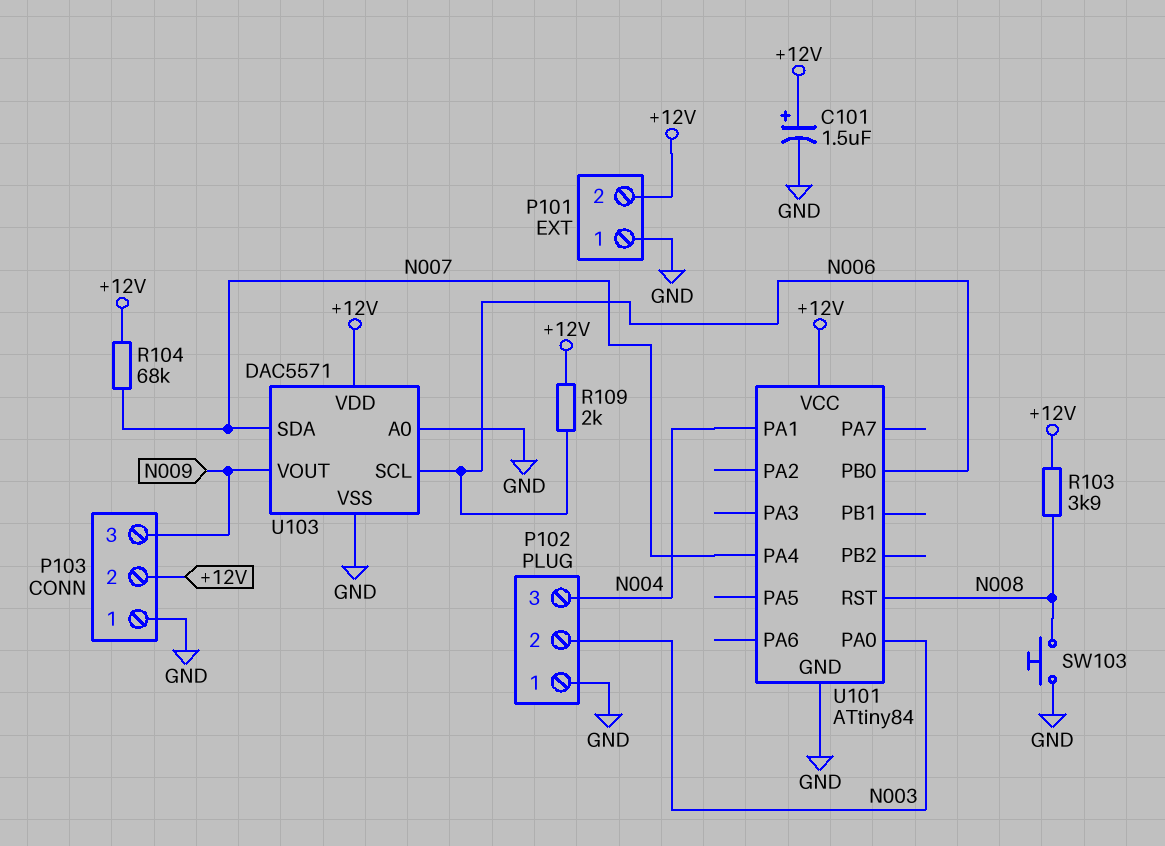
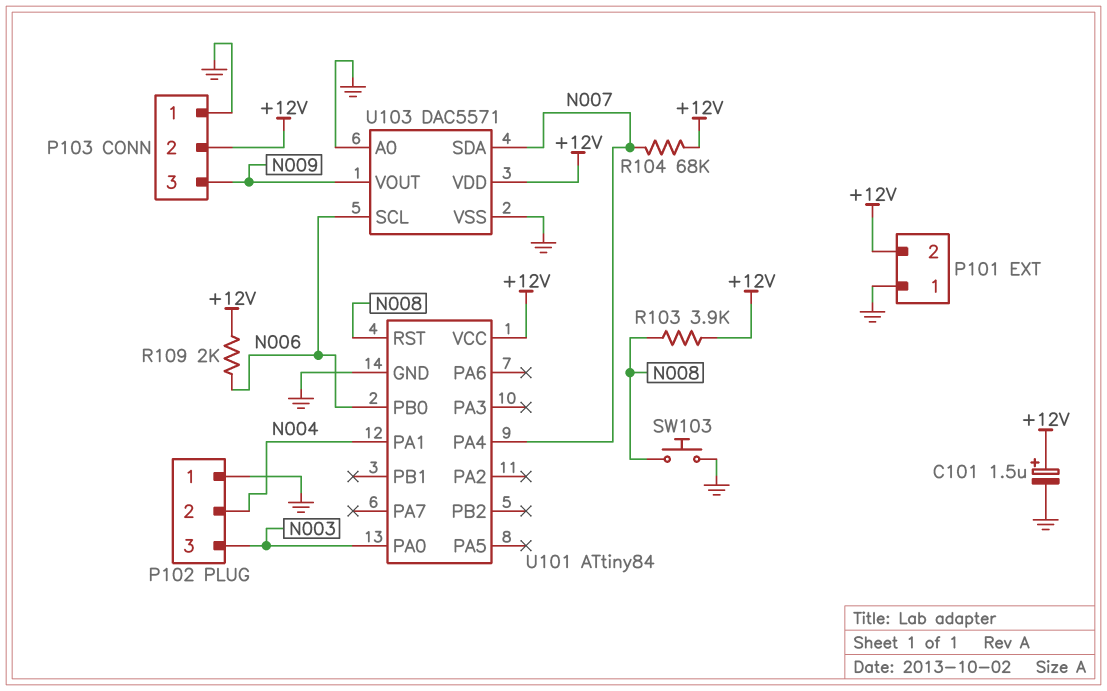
P102 pin 2: N003 -> N004
P102 pin 3: N004 -> N003

